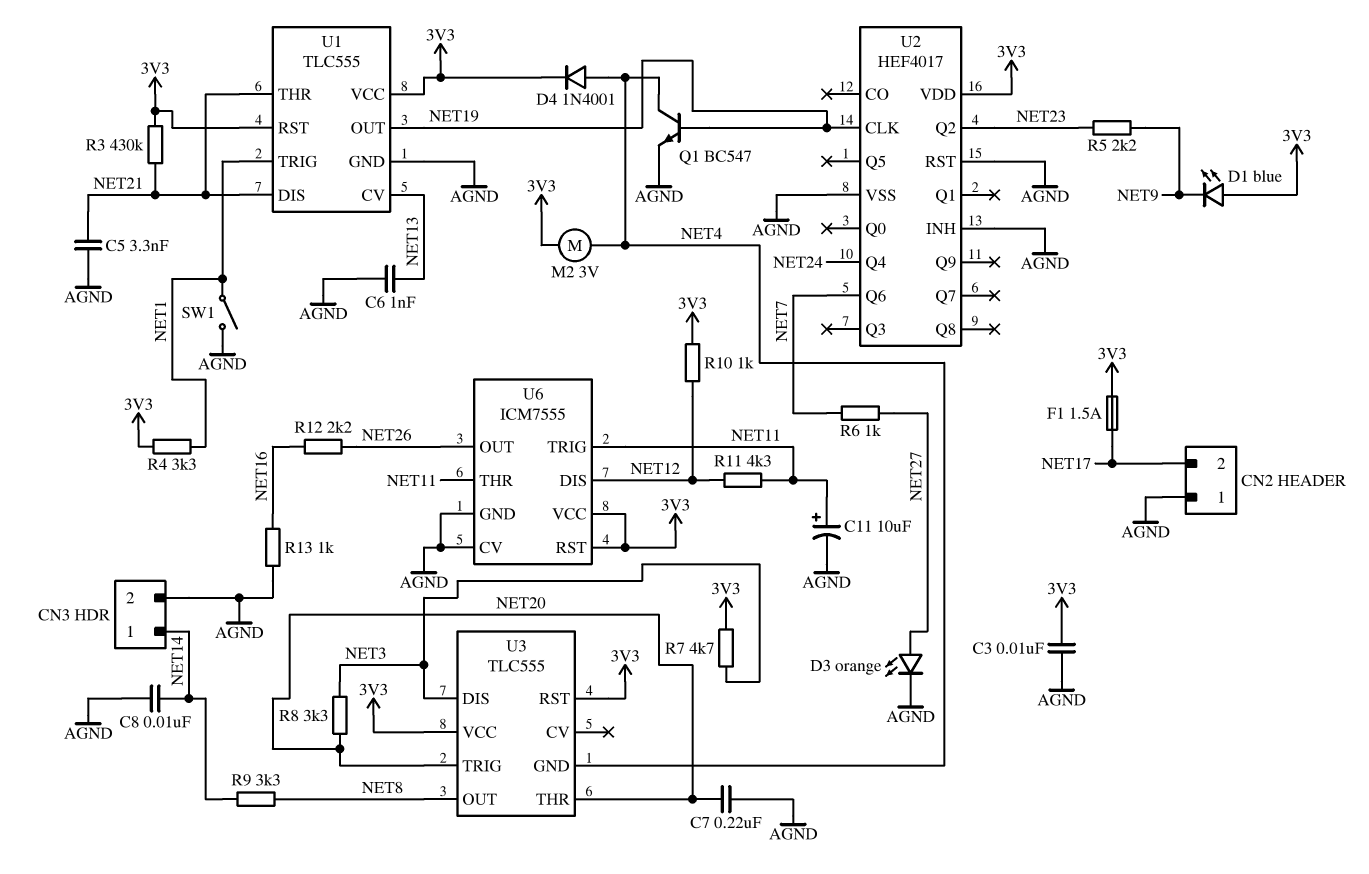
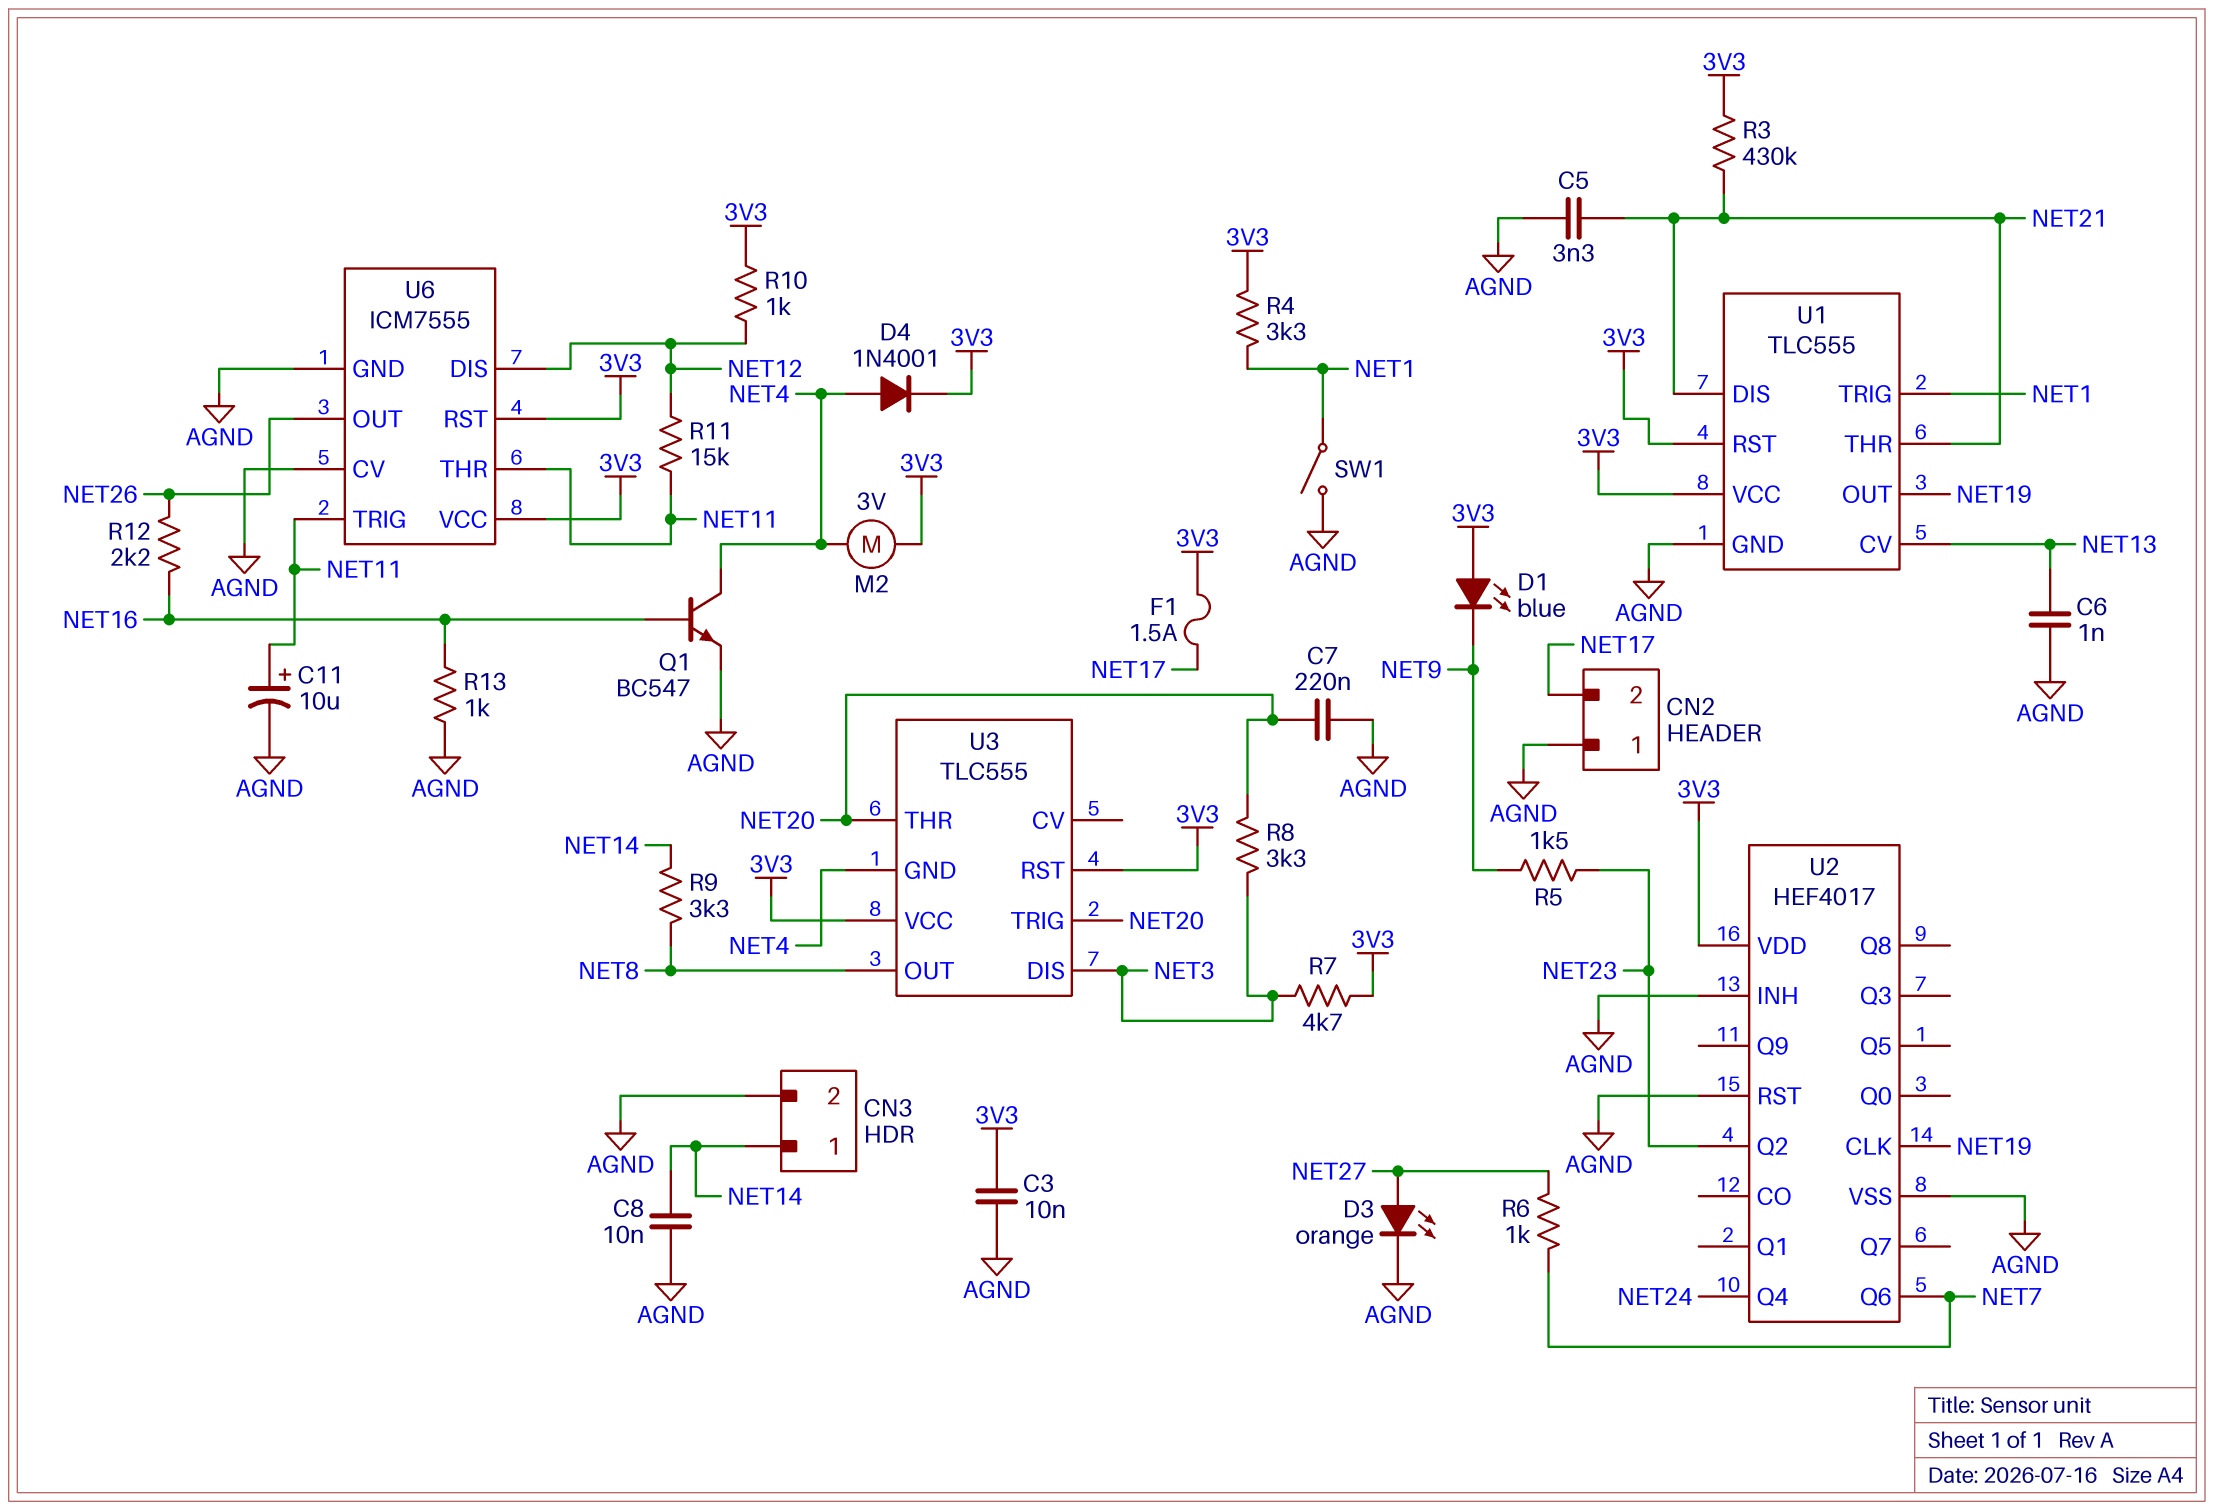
Q1: NPN BC547 (B NET19, C NET4, E AGND) -> NPN BC547 (B NET16, C NET4, E AGND)
R5: 2.2k (NET9, NET23) -> 1.5k (NET9, NET23)
R11: 4.3k (NET11, NET12) -> 15k (NET11, NET12)

